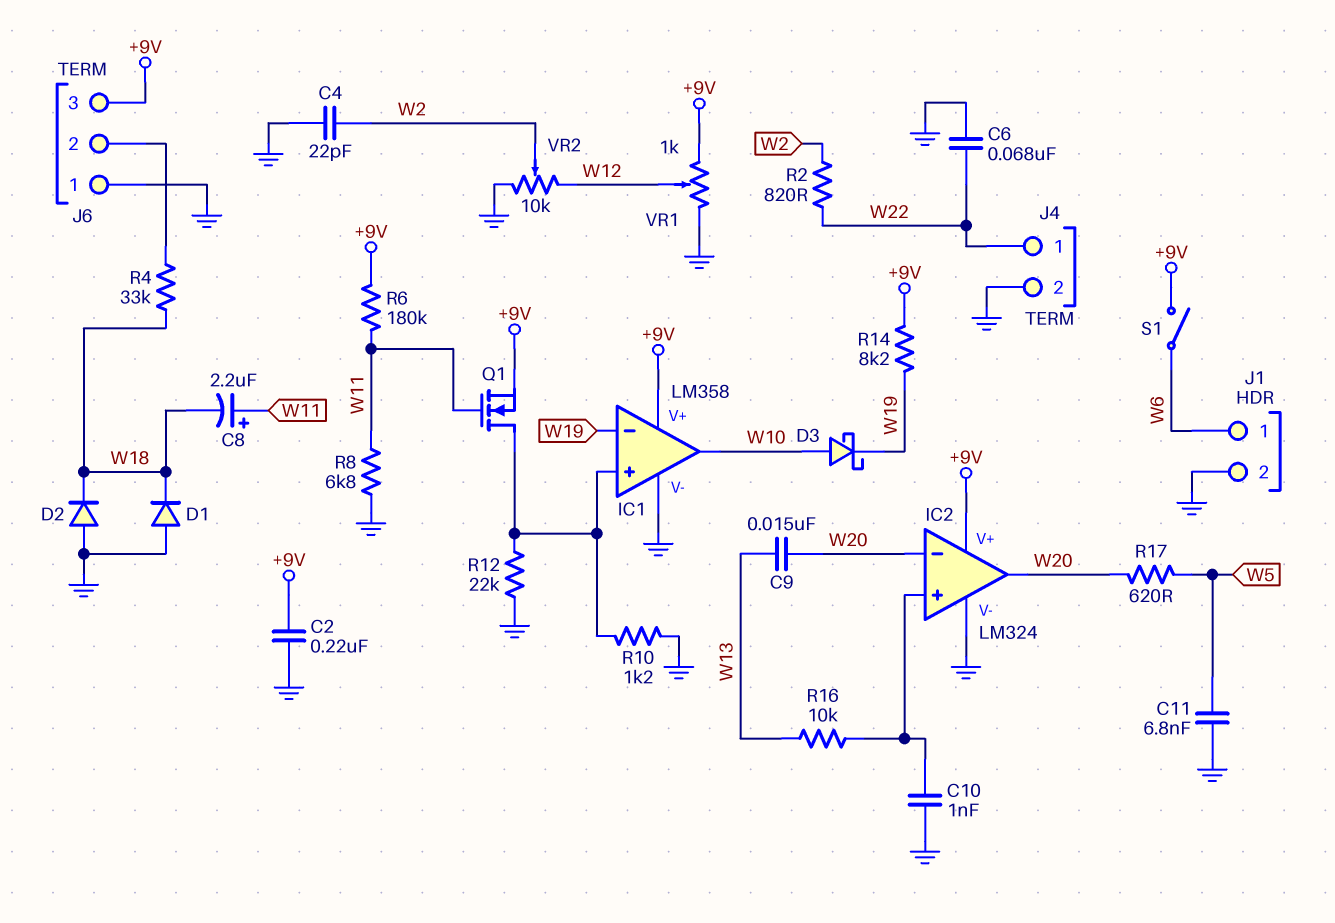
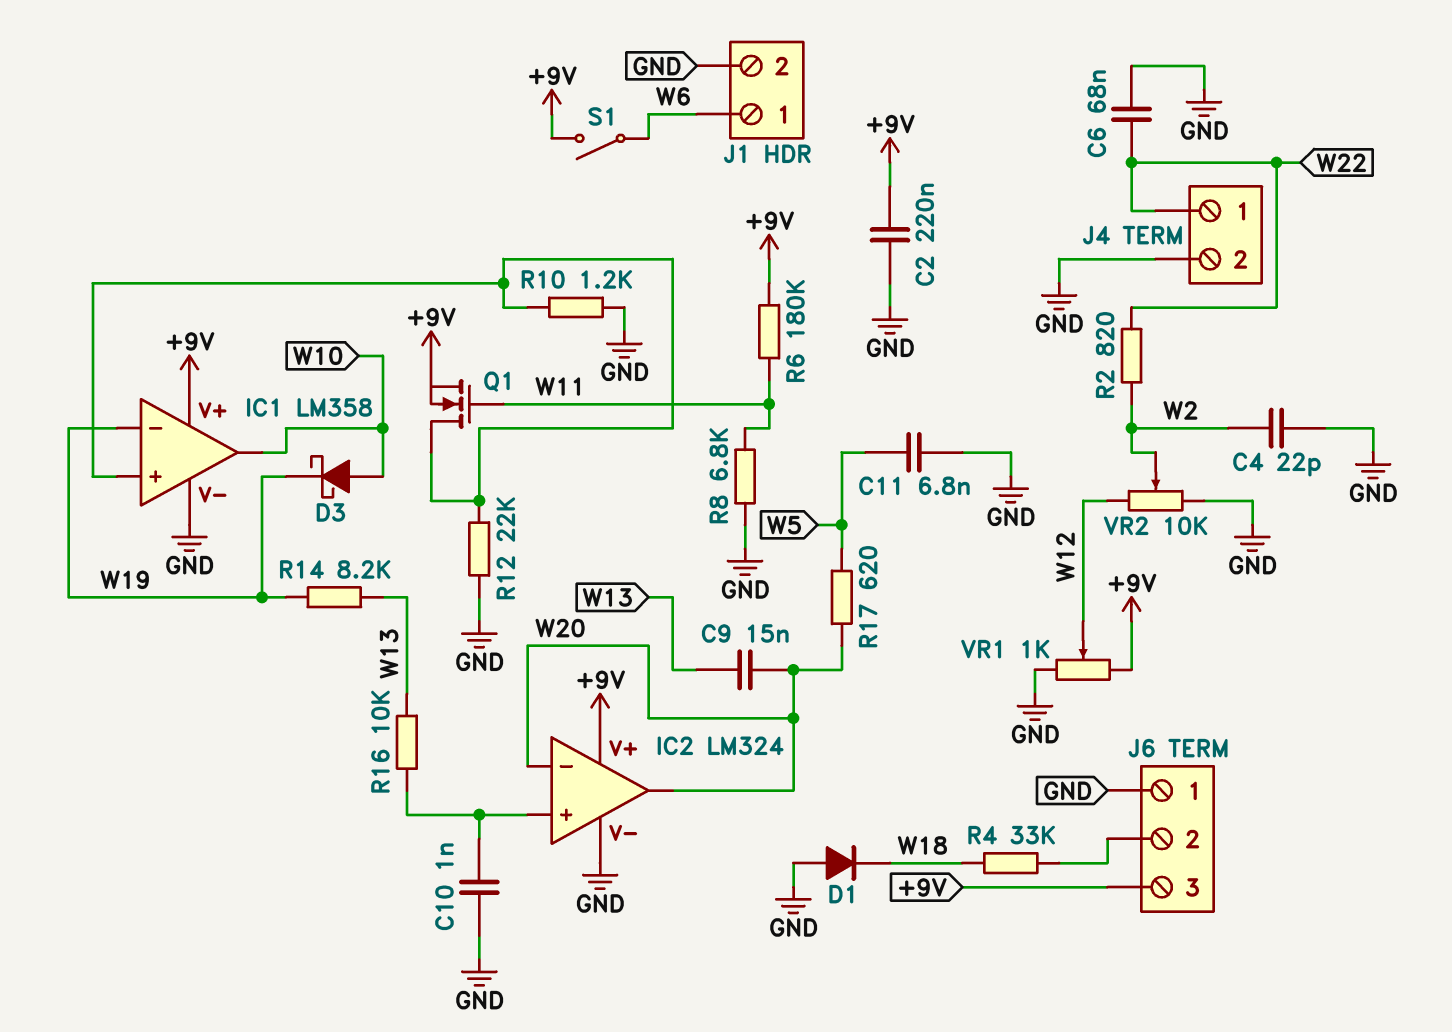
C8: 2.2uF (plus W11, minus W18) -> none
D2: diode (A GND, K W18) -> none
R14: 8.2k (+9V, W19) -> 8.2k (W13, W19)

